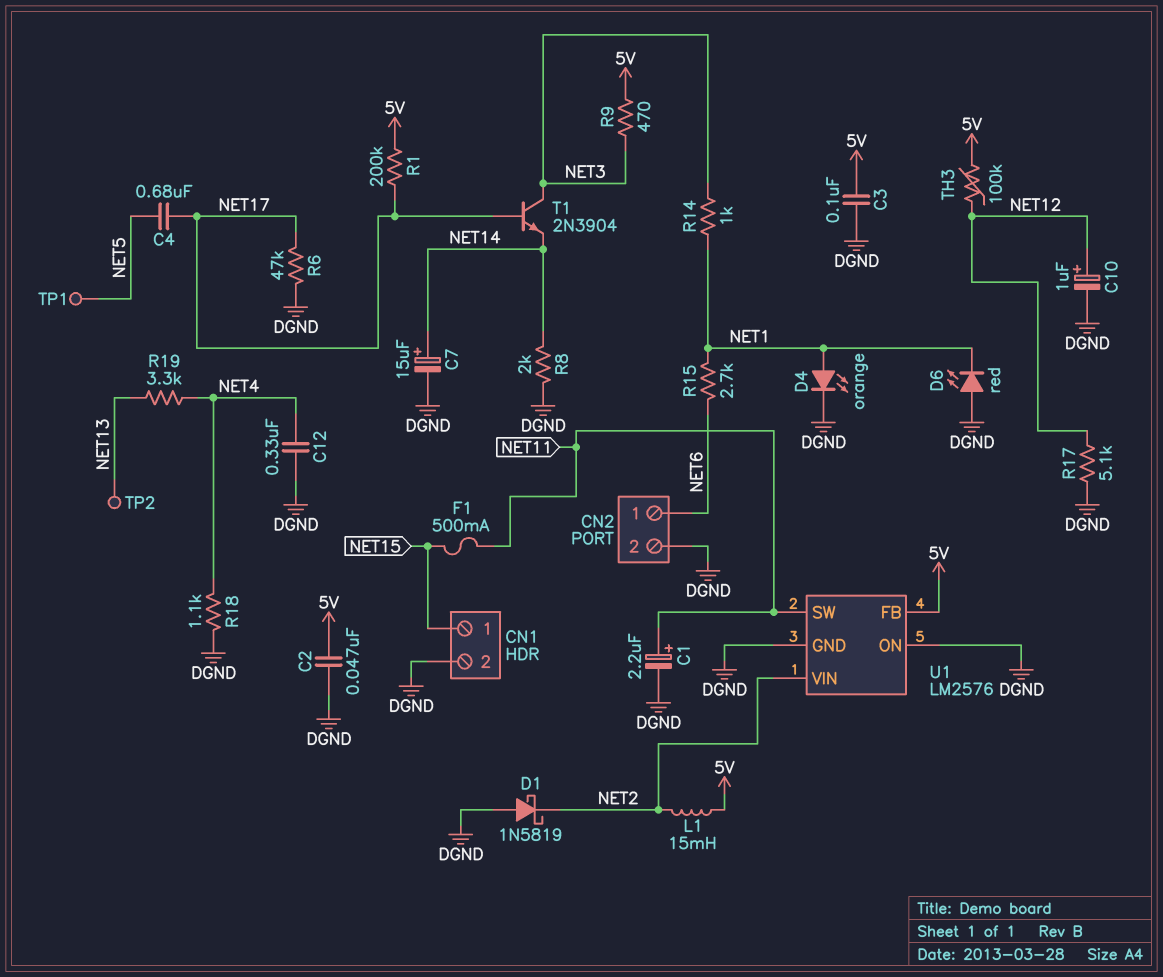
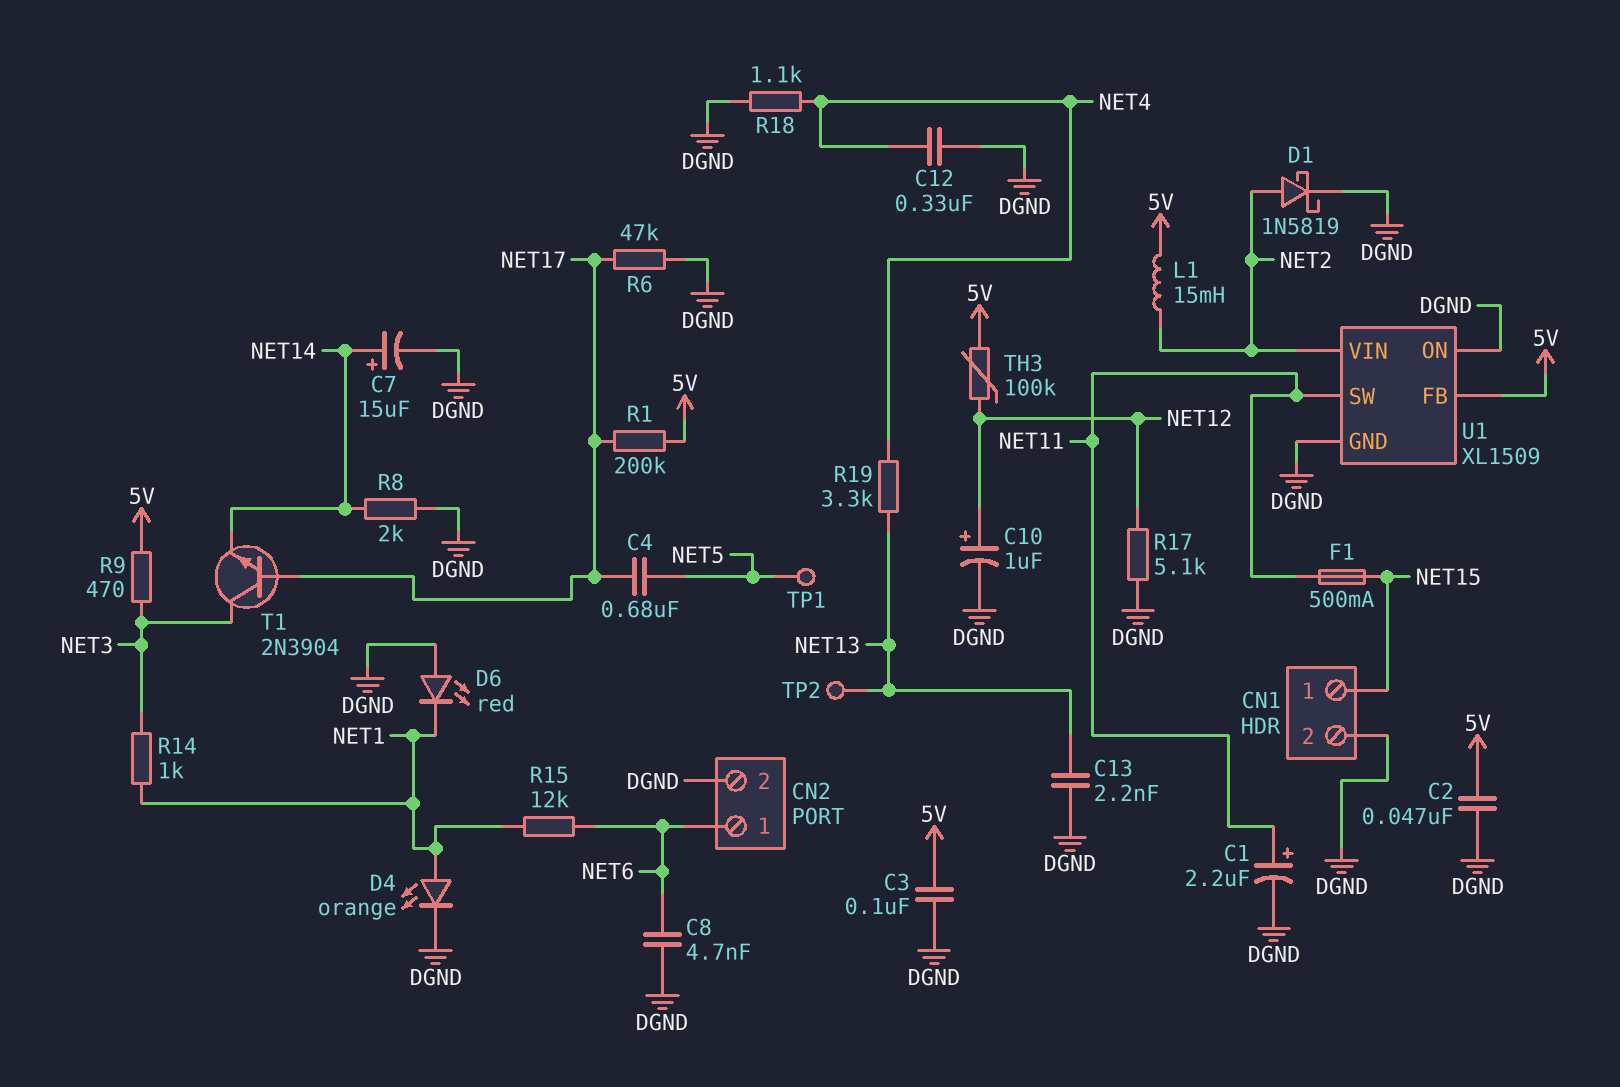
C8: none -> 4.7nF (DGND, NET6)
C13: none -> 2.2nF (DGND, NET13)
D1: schottky 1N5819 (A DGND, K NET2) -> schottky 1N5819 (A NET2, K DGND)
R15: 2.7k (NET1, NET6) -> 12k (NET1, NET6)
U1: LM2576 -> XL1509

